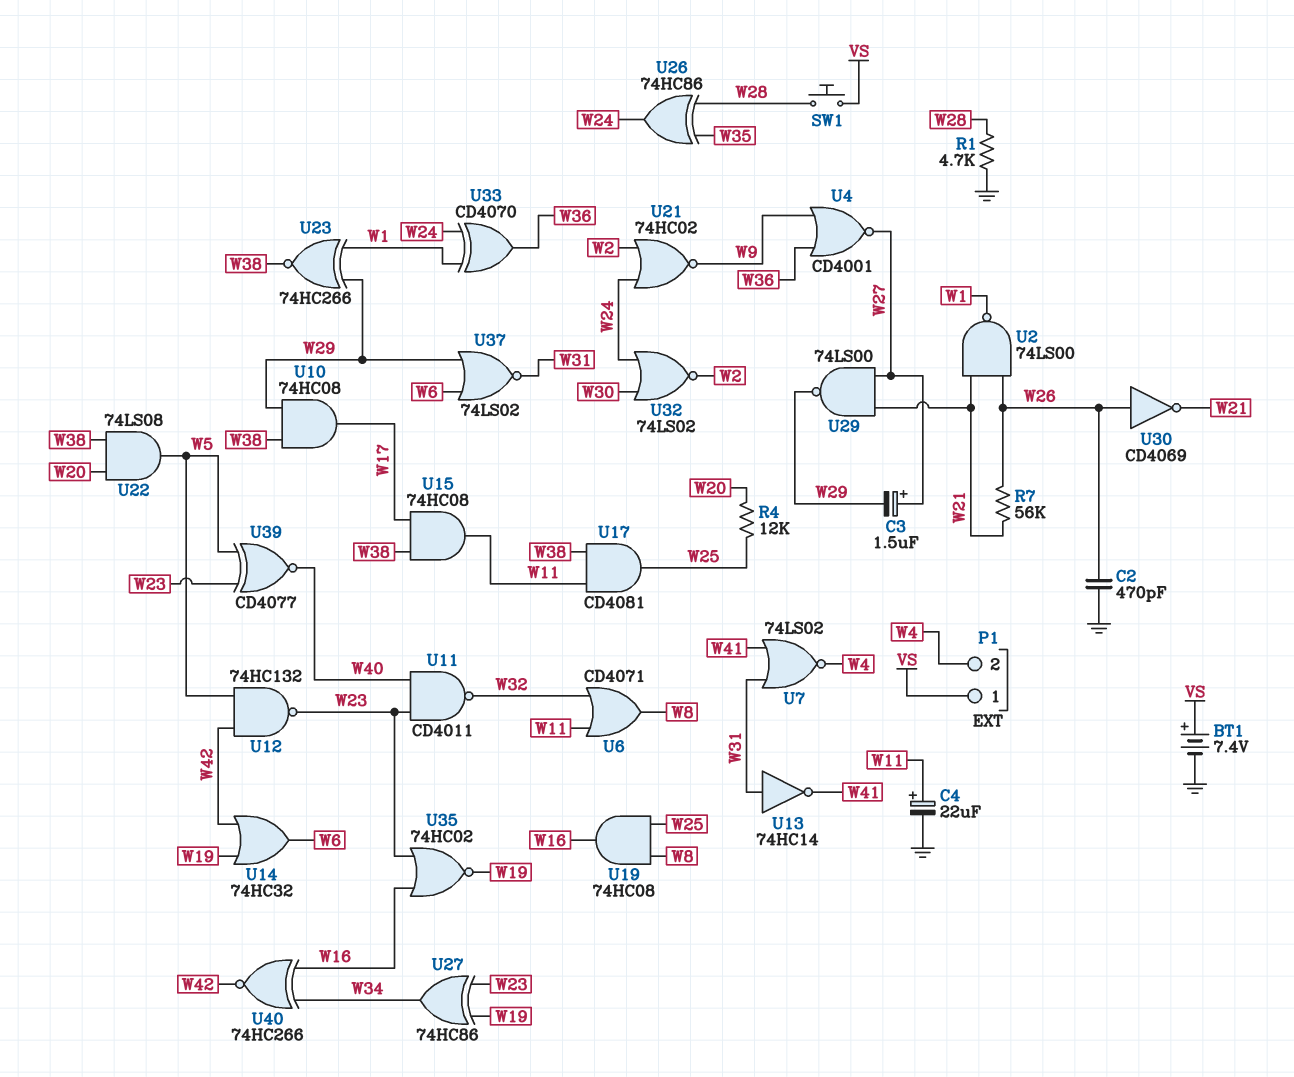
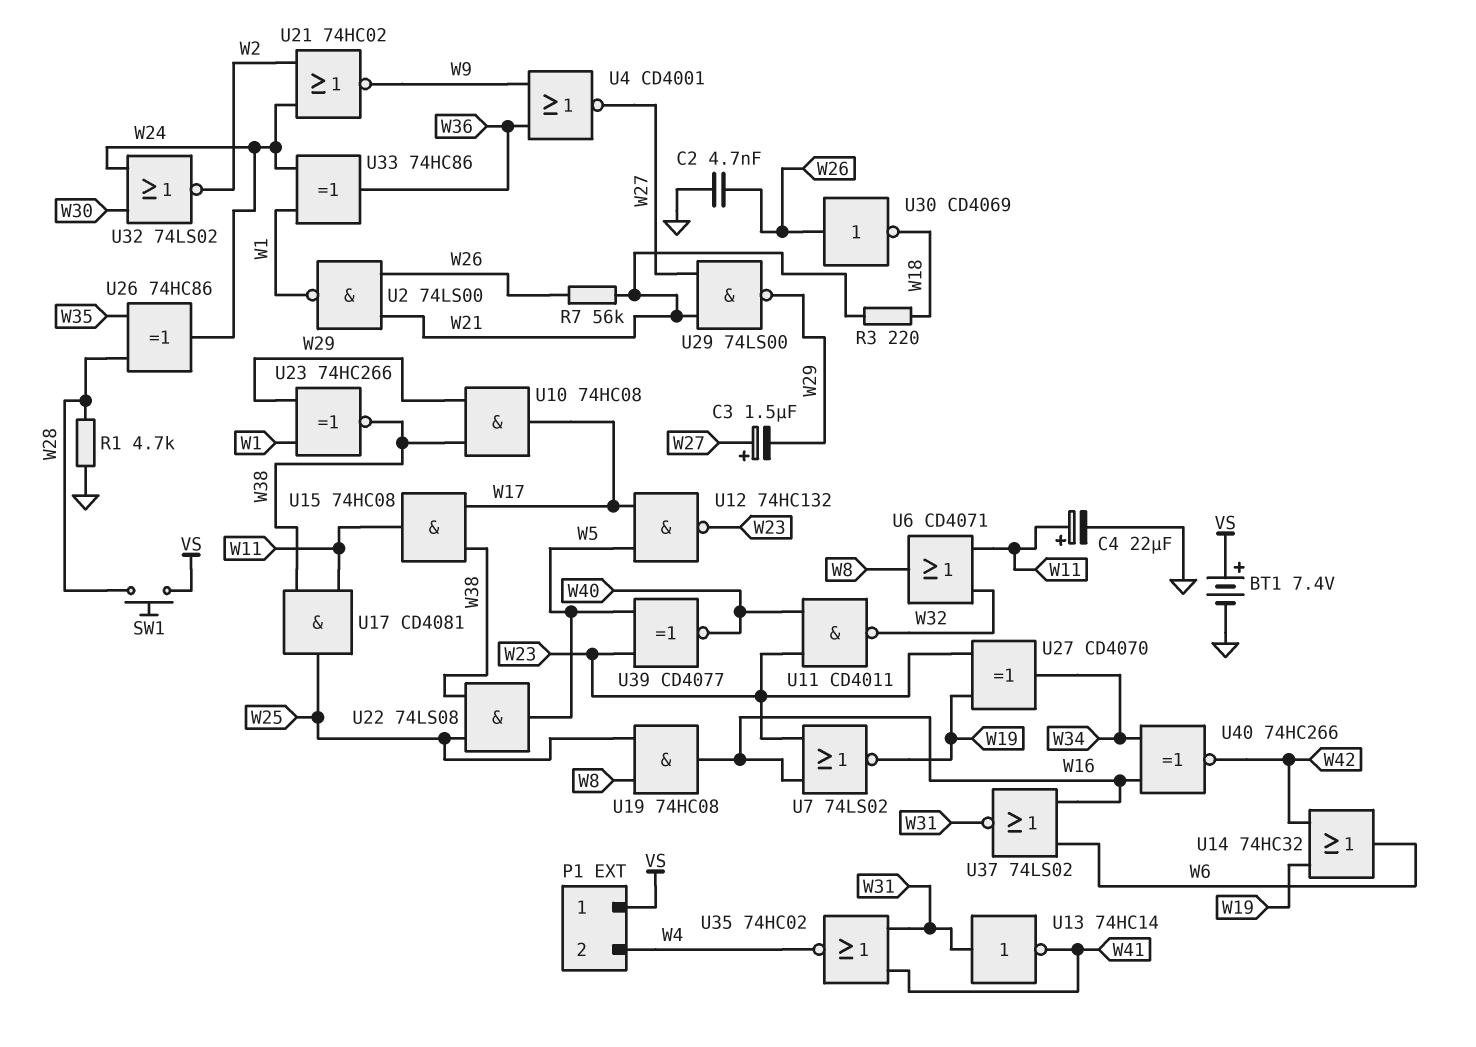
C2: 470pF (GND, W26) -> 4.7nF (GND, W26)
R3: none -> 220 (W18, W21)
R4: 12k (W20, W25) -> none
U7: NOR 74LS02 (in W31, in W41, out W4) -> NOR 74LS02 (in W16, in W23, out W19)
U12: NAND 74HC132 (in W5, in W42, out W23) -> NAND 74HC132 (in W5, in W17, out W23)
U22: AND 74LS08 (in W20, in W38, out W5) -> AND 74LS08 (in W25, in W38, out W5)
U27: XOR 74HC86 (in W19, in W23, out W34) -> XOR CD4070 (in W19, in W23, out W34)
U30: NOT CD4069 (in W26, out W21) -> NOT CD4069 (in W26, out W18)
U33: XOR CD4070 (in W1, in W24, out W36) -> XOR 74HC86 (in W1, in W24, out W36)
U35: NOR 74HC02 (in W16, in W23, out W19) -> NOR 74HC02 (in W31, in W41, out W4)
U37: NOR 74LS02 (in W6, in W29, out W31) -> NOR 74LS02 (in W6, in W16, out W31)

